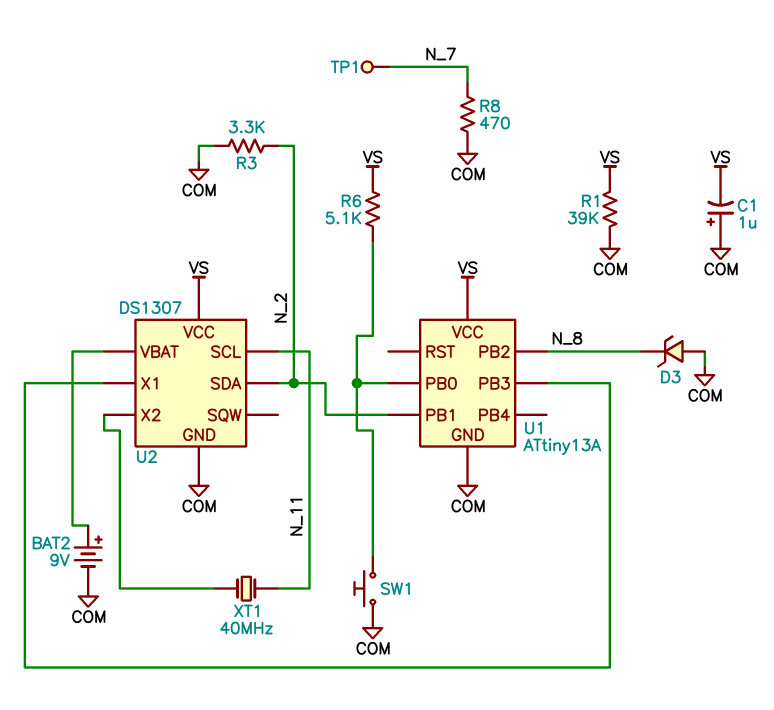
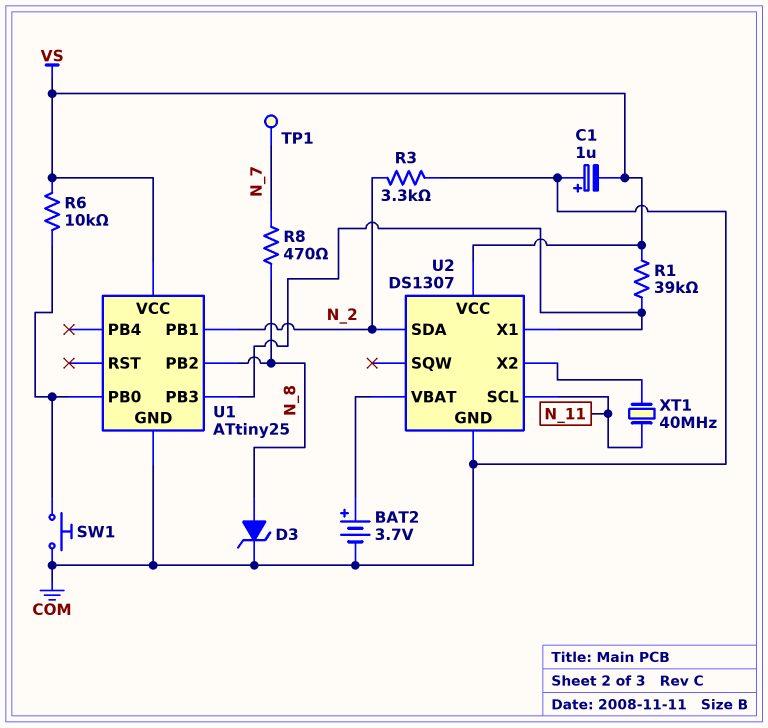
BAT2: 9V (plus U2/VBAT, minus COM) -> 3.7V (plus U2/VBAT, minus COM)
D3: zener (A COM, K N_8) -> zener (A N_8, K COM)
R1: 39k (COM, VS) -> 39k (U1/PB3, VS)
R6: 5.1k (U1/PB0, VS) -> 10k (U1/PB0, VS)
R8: 470 (COM, N_7) -> 470 (N_7, N_8)
U1: ATtiny13A -> ATtiny25

